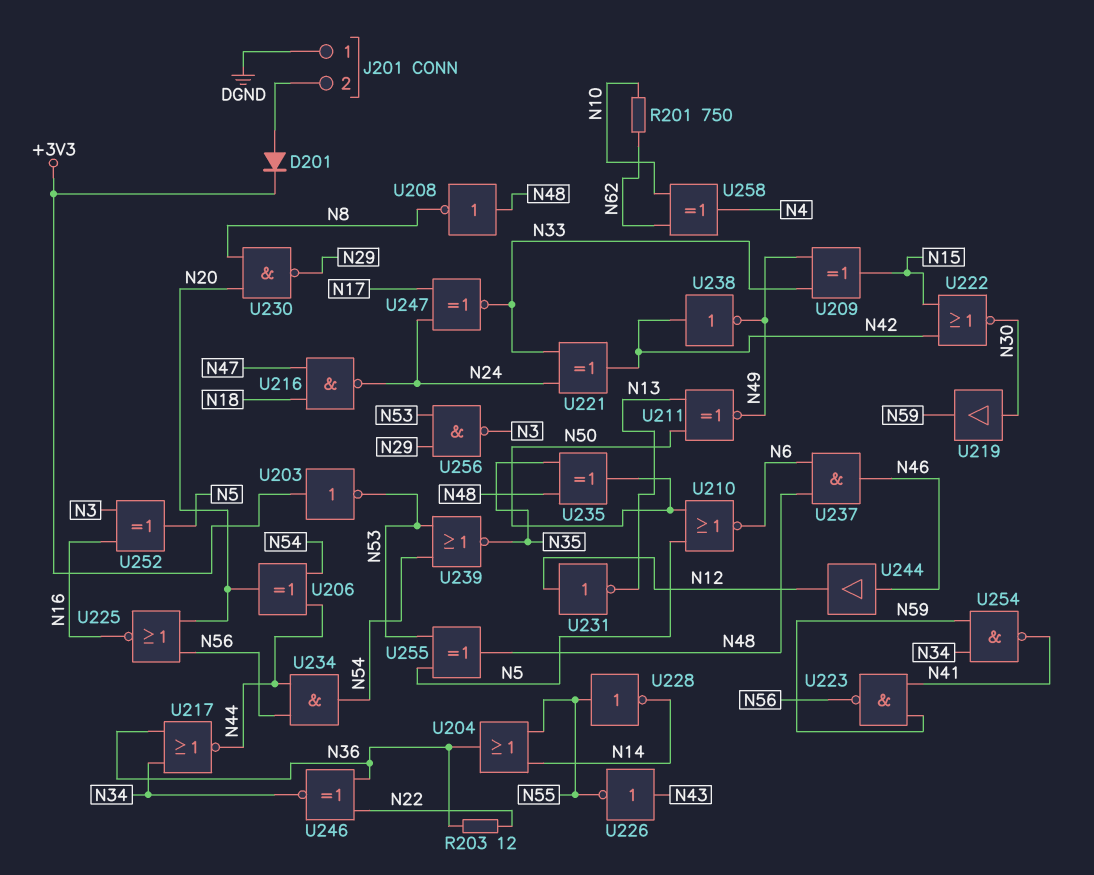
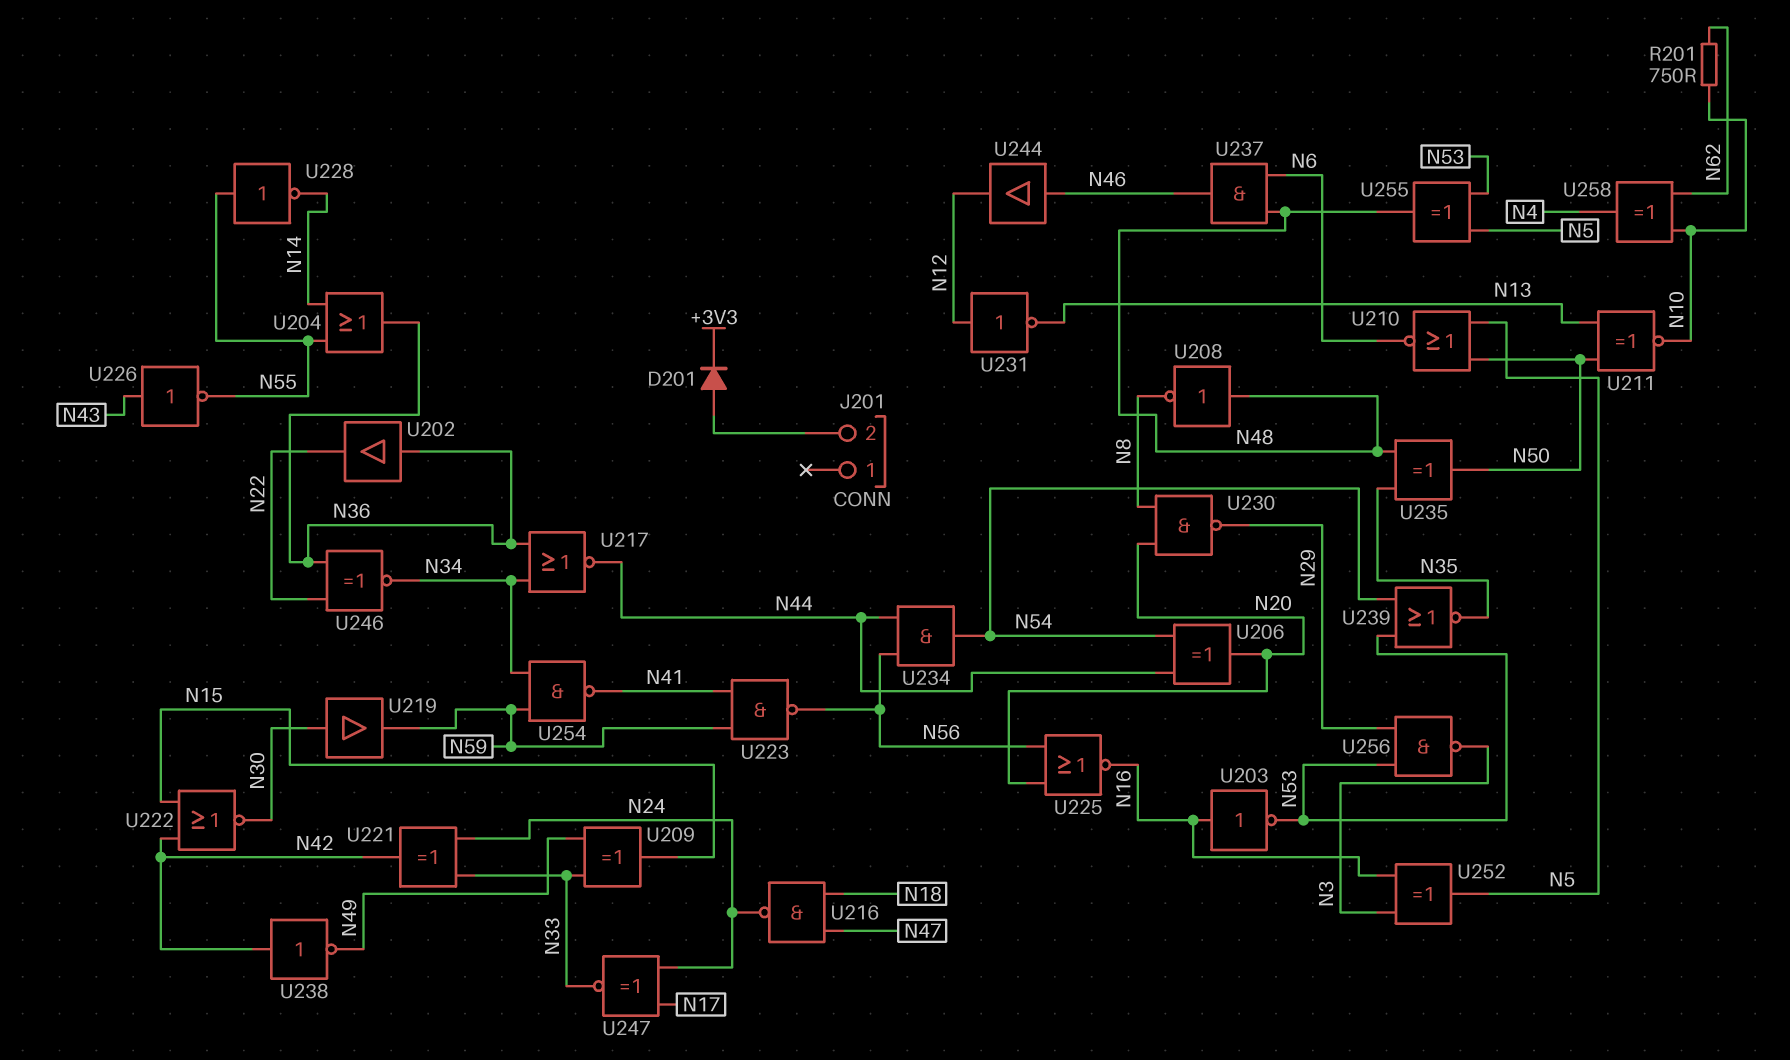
J201 pin 1: DGND -> none
R203: 12 (N22, N36) -> none
U202: none -> buffer (in N36, out N22)
U203: NOT (in +3V3, out N53) -> NOT (in N16, out N53)
U211: XNOR (in N13, in N50, out N49) -> XNOR (in N13, in N50, out N10)

